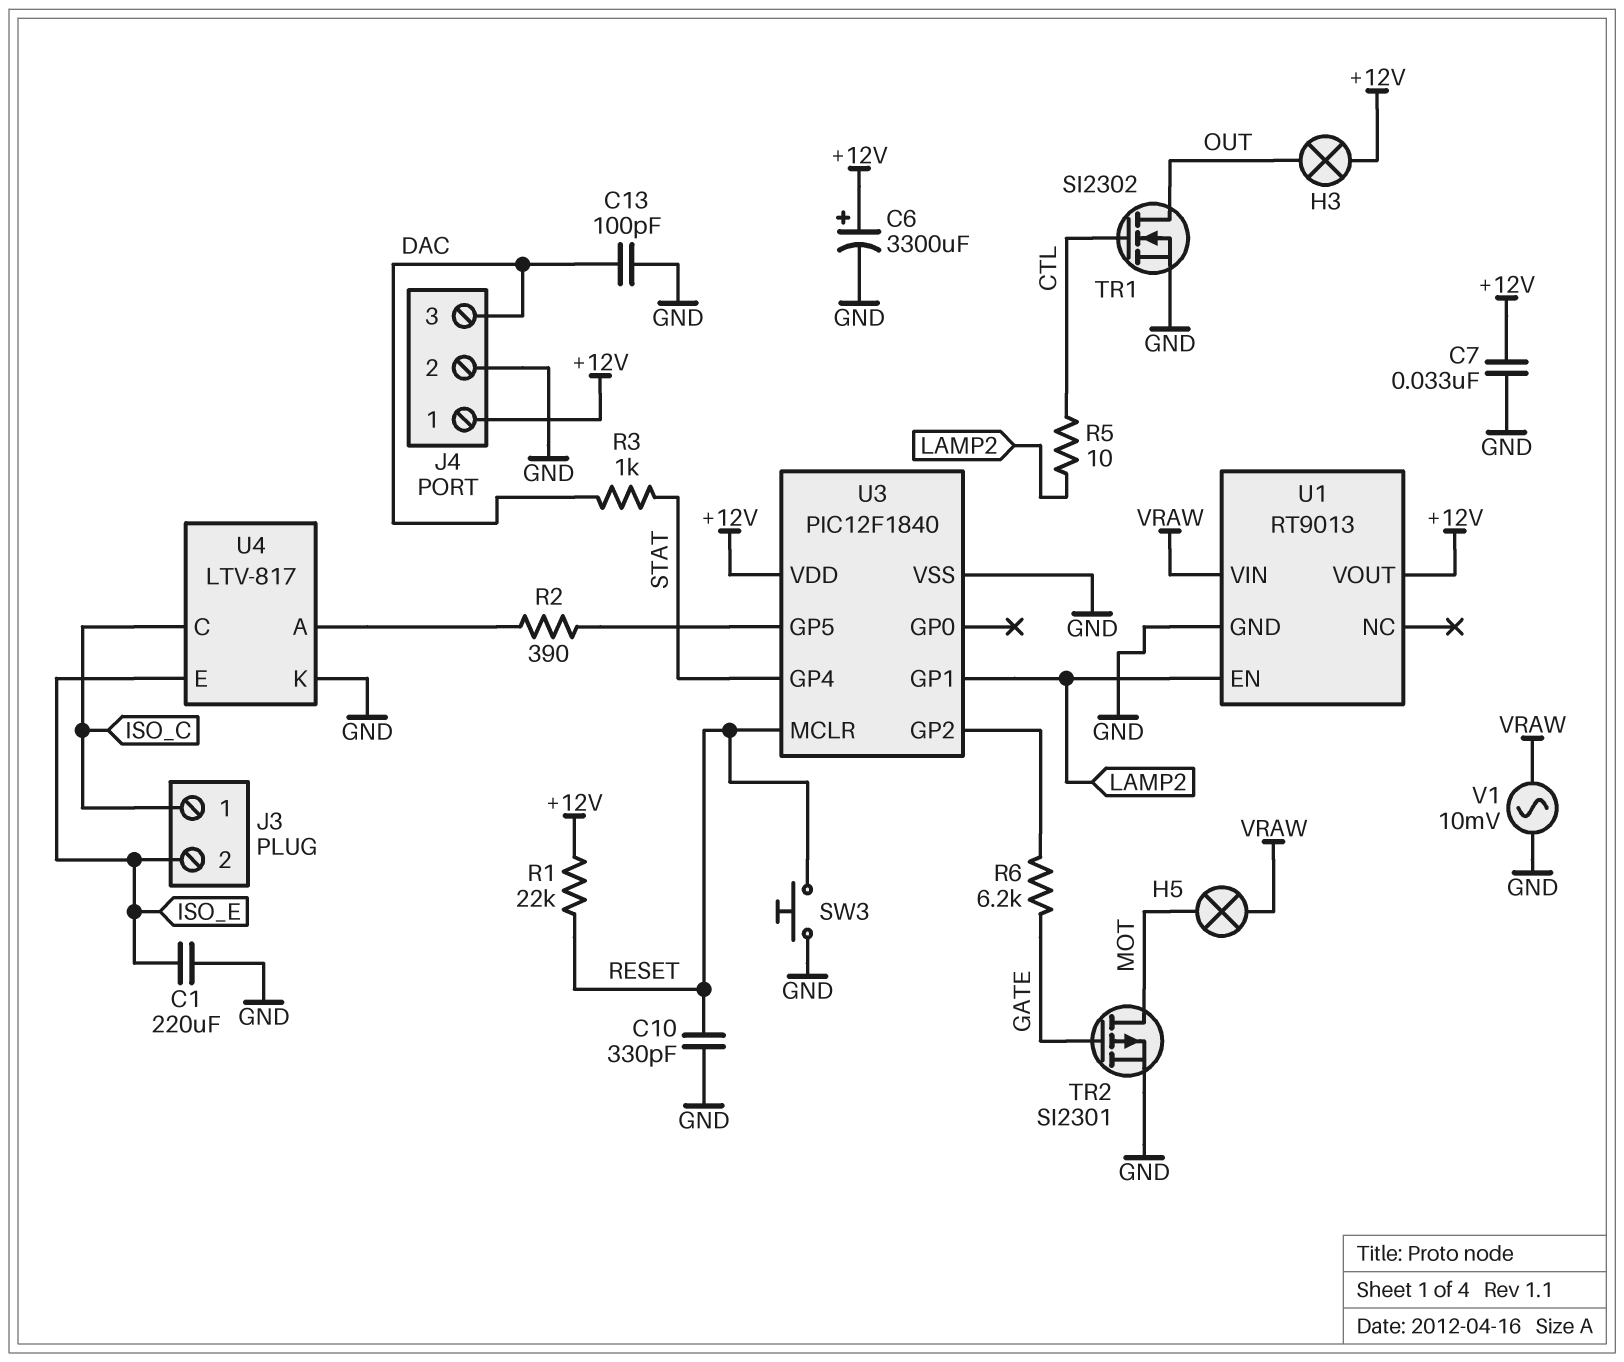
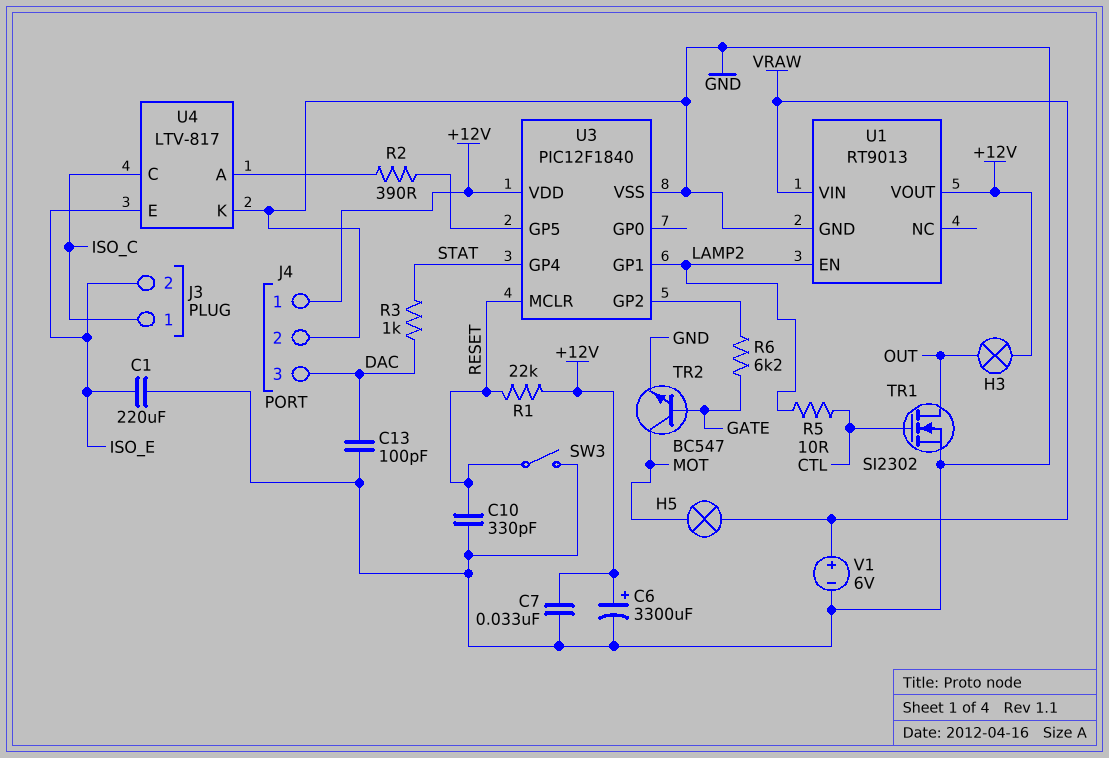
SW3: button (GND, RESET) -> switch (GND, RESET)
TR2: PMOS SI2301 (G GATE, D MOT, S GND) -> NPN BC547 (B GATE, C MOT, E GND)
V1: AC 10mV (GND, VRAW) -> 6V (plus VRAW, minus GND)

